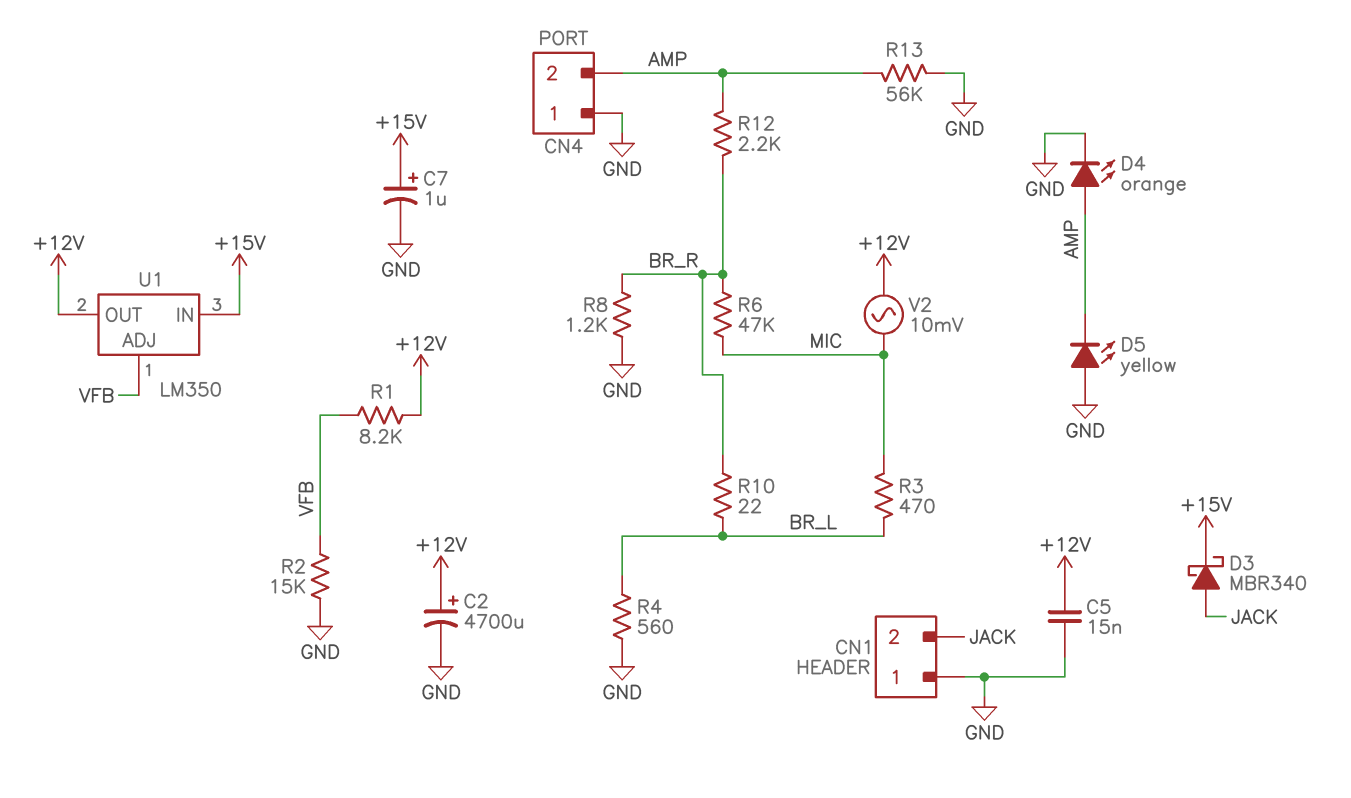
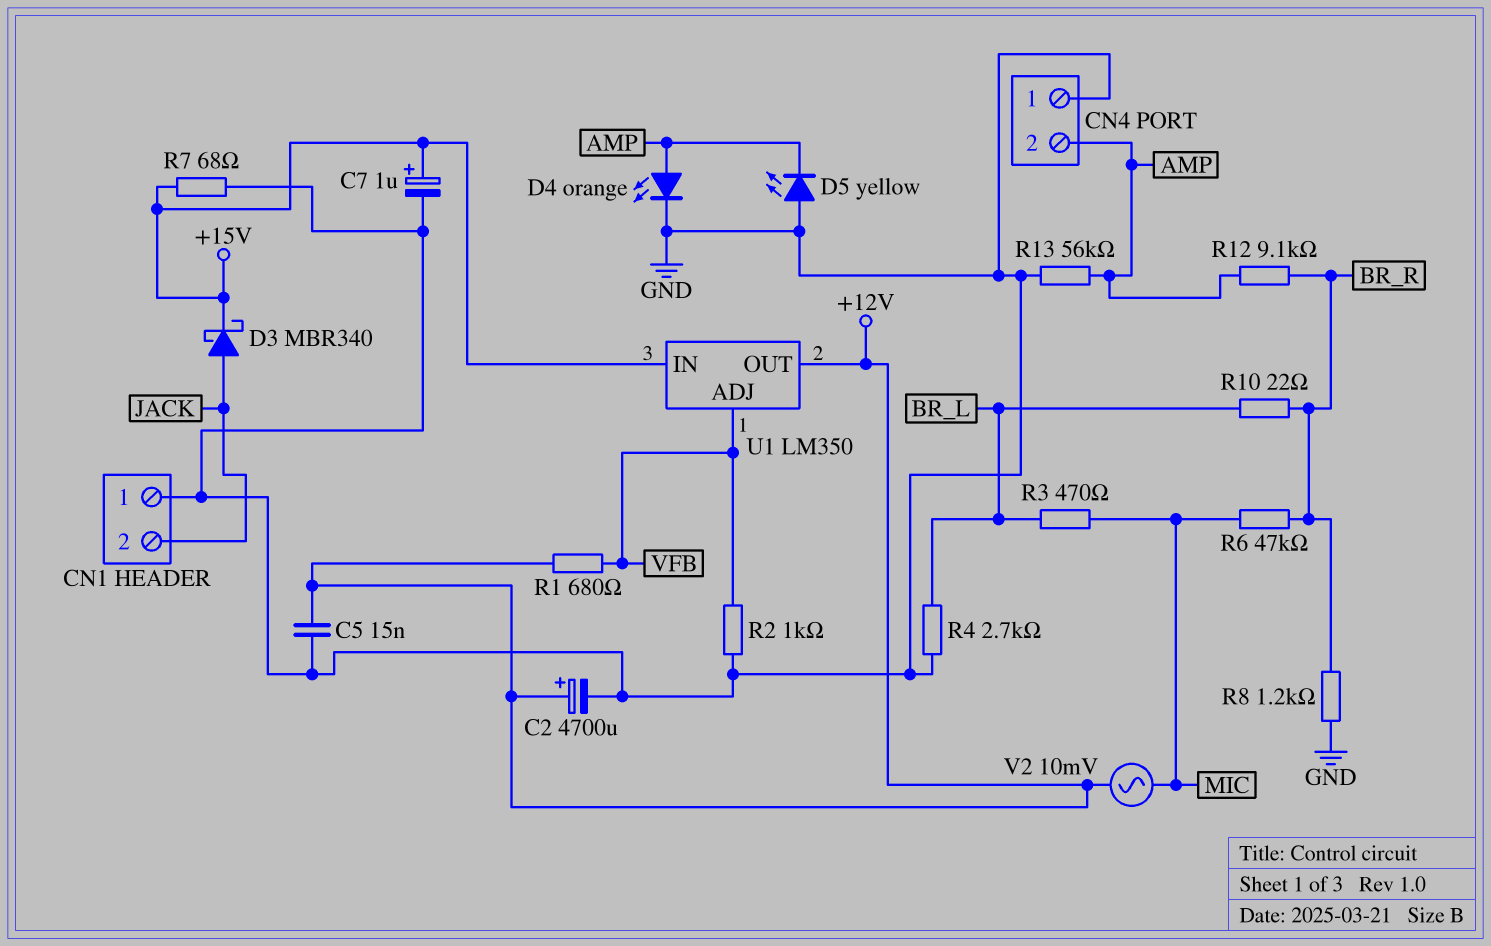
R1: 8.2k (+12V, VFB) -> 680 (+12V, VFB)
R2: 15k (GND, VFB) -> 1k (GND, VFB)
R4: 560 (BR_L, GND) -> 2.7k (BR_L, GND)
R7: none -> 68 (+15V, GND)
R12: 2.2k (AMP, BR_R) -> 9.1k (AMP, BR_R)

